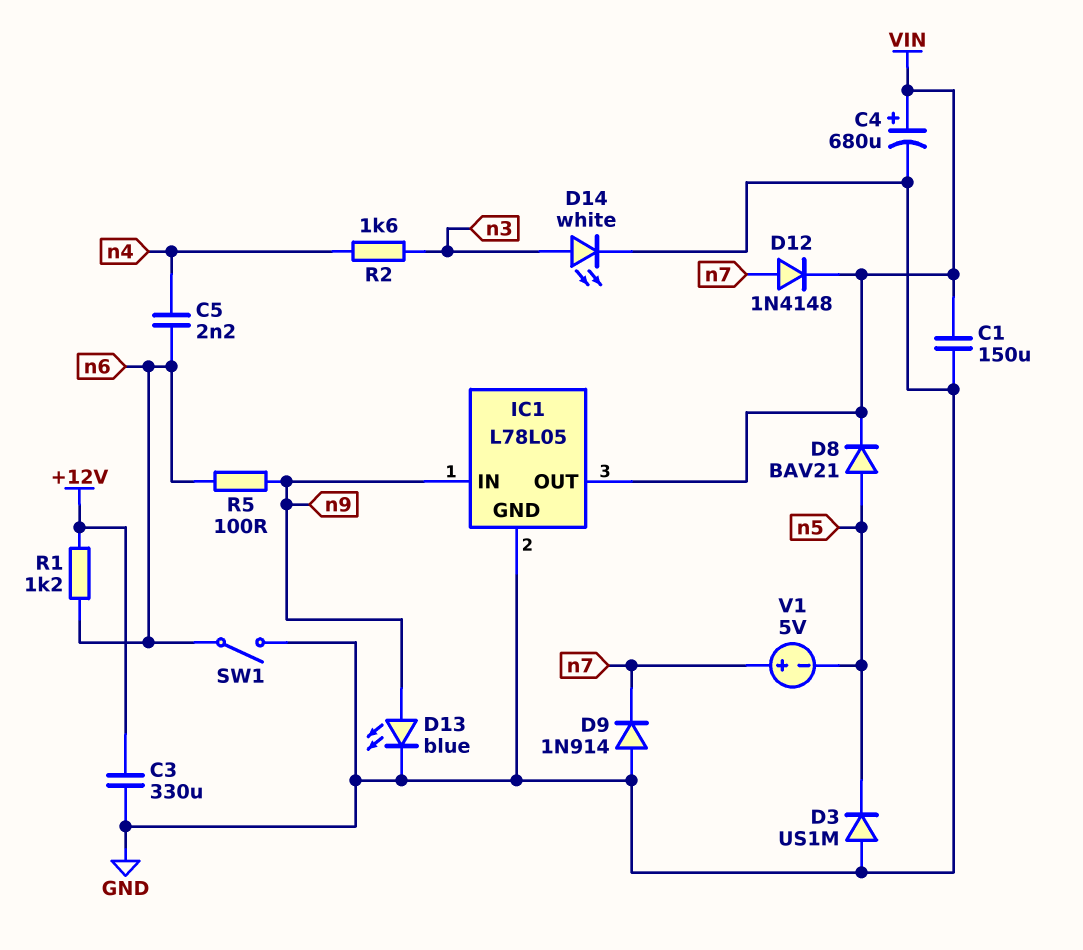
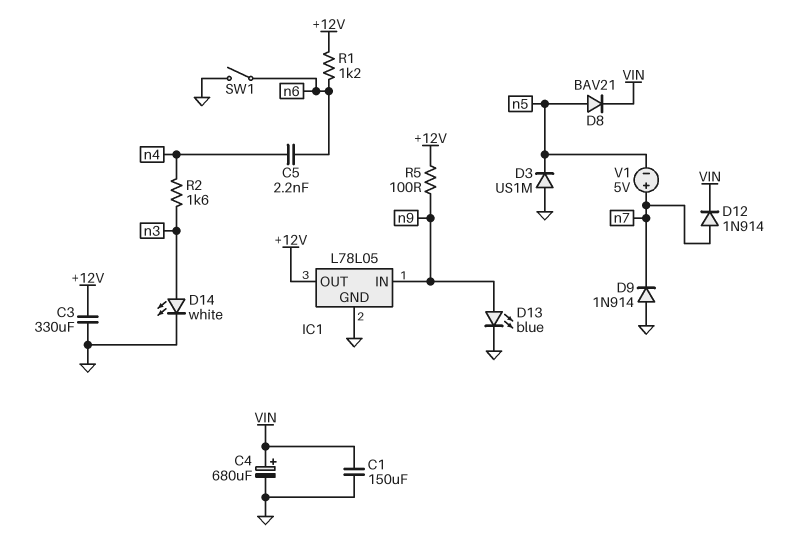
D12: diode 1N4148 (A n7, K VIN) -> diode 1N914 (A n7, K VIN)
IC1 pin OUT: VIN -> +12V
R5: 100 (n6, n9) -> 100 (+12V, n9)

